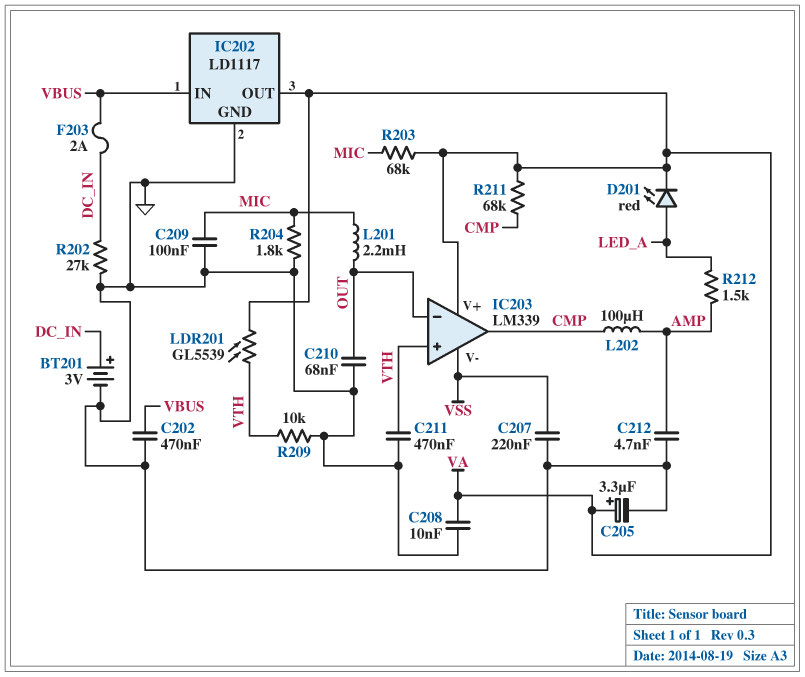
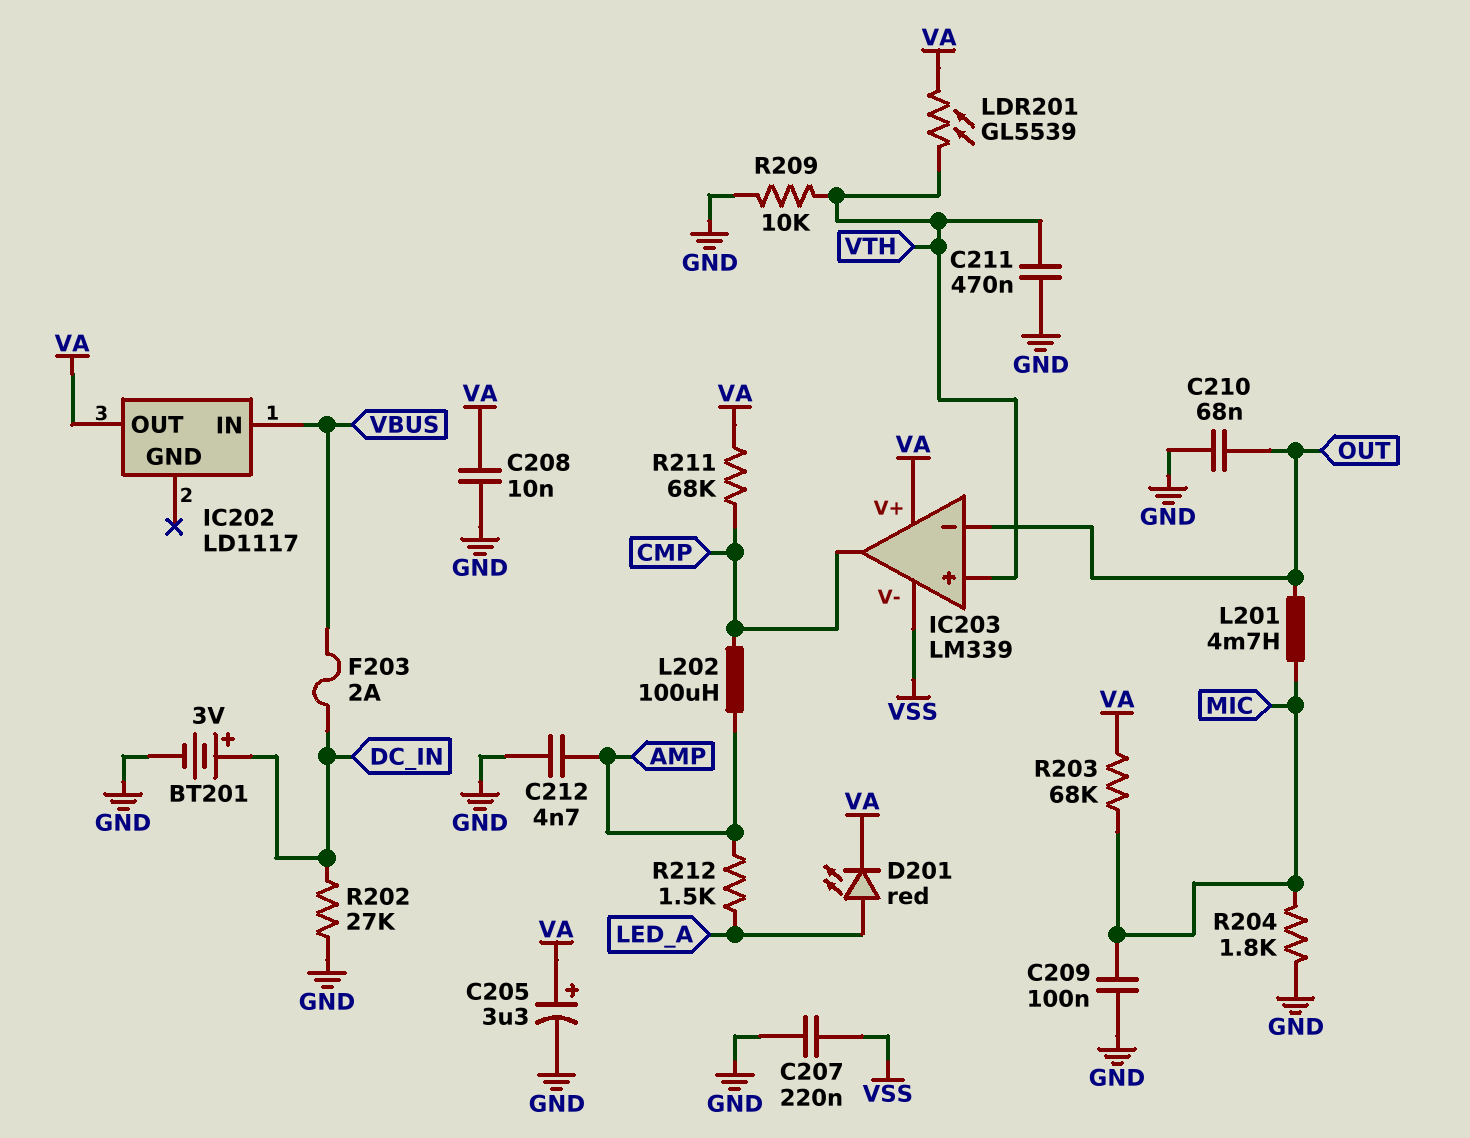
C202: 470nF (GND, VBUS) -> none
IC202 pin GND: GND -> none
L201: 2.2mH (MIC, OUT) -> 4.7mH (MIC, OUT)

